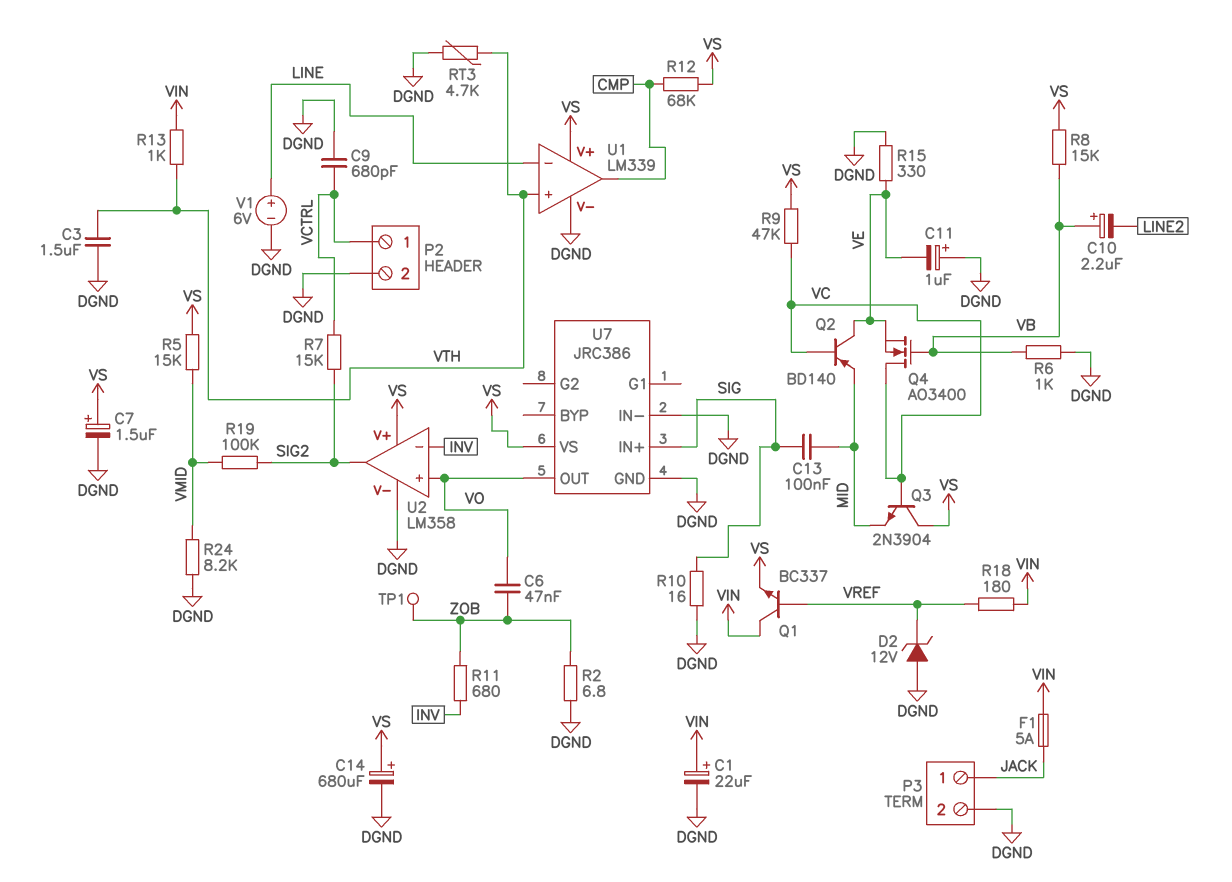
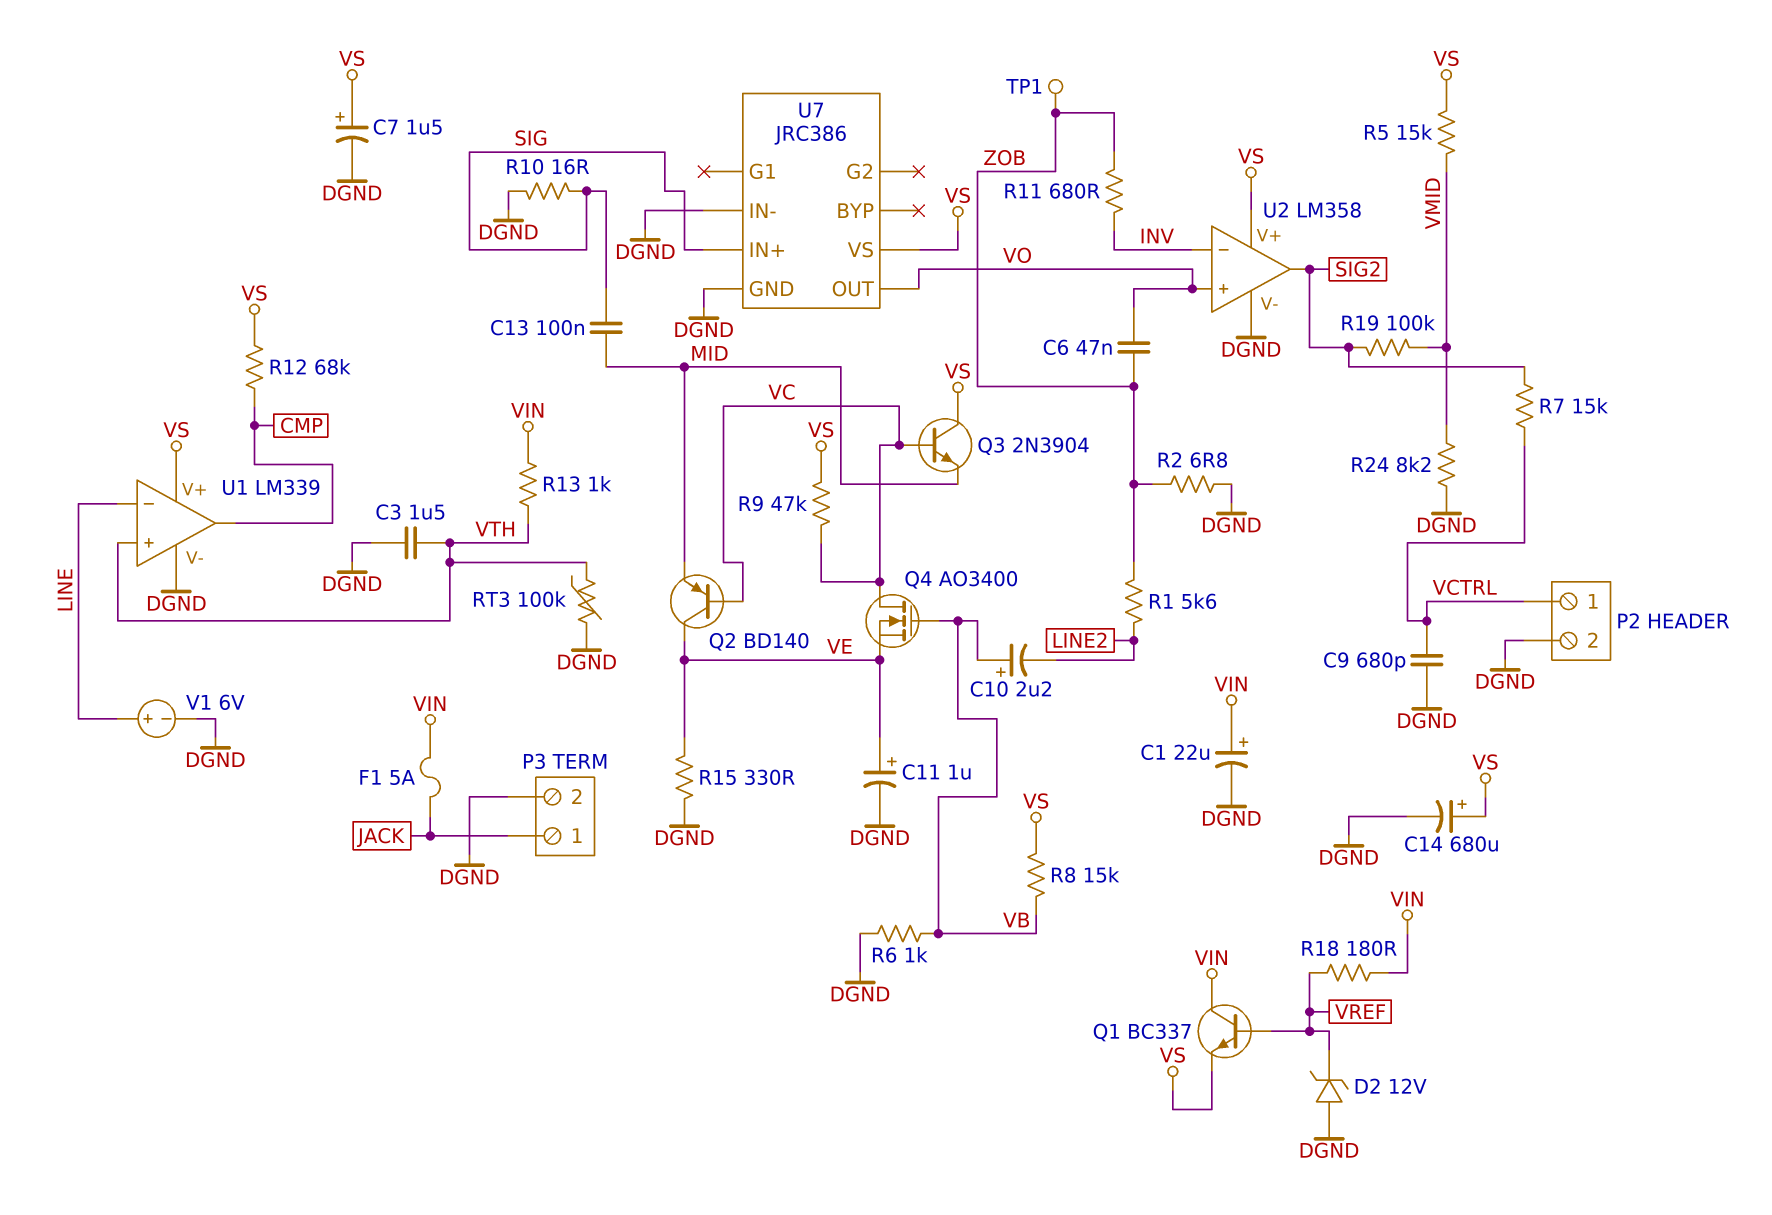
C11: 1uF (plus DGND, minus VE) -> 1uF (plus VE, minus DGND)
R1: none -> 5.6k (LINE2, ZOB)
RT3: 4.7k (DGND, VTH) -> 100k (DGND, VTH)

